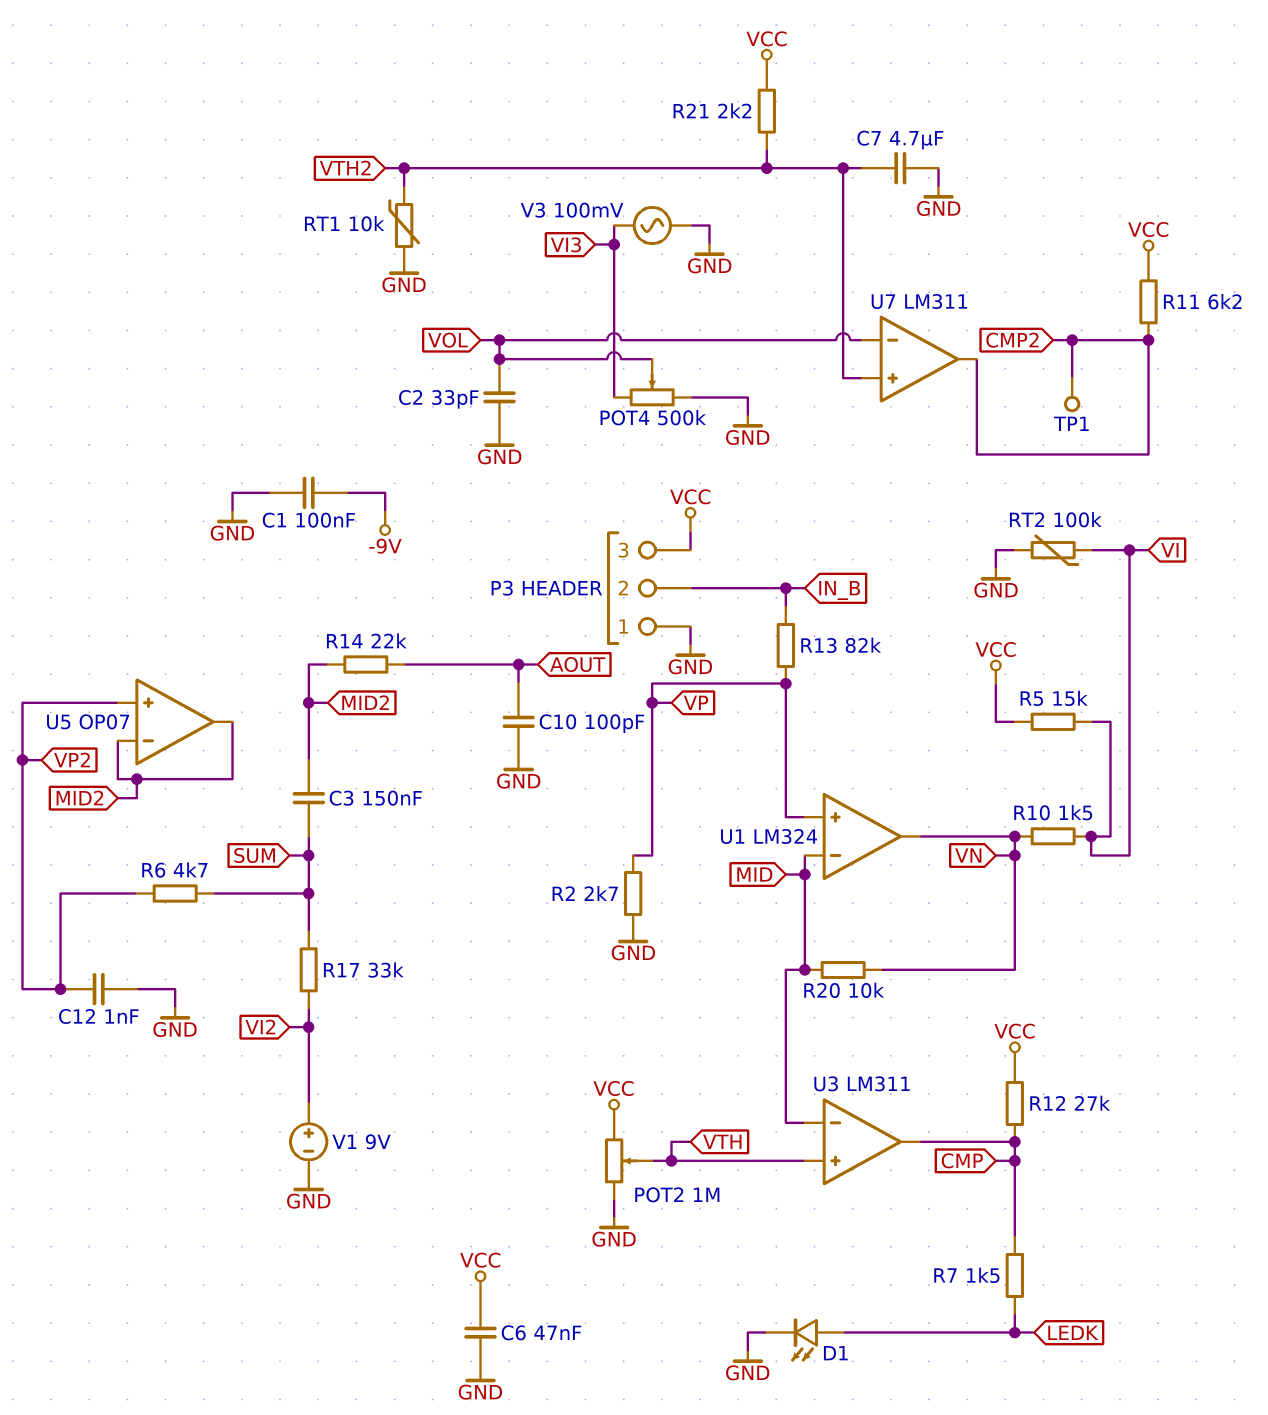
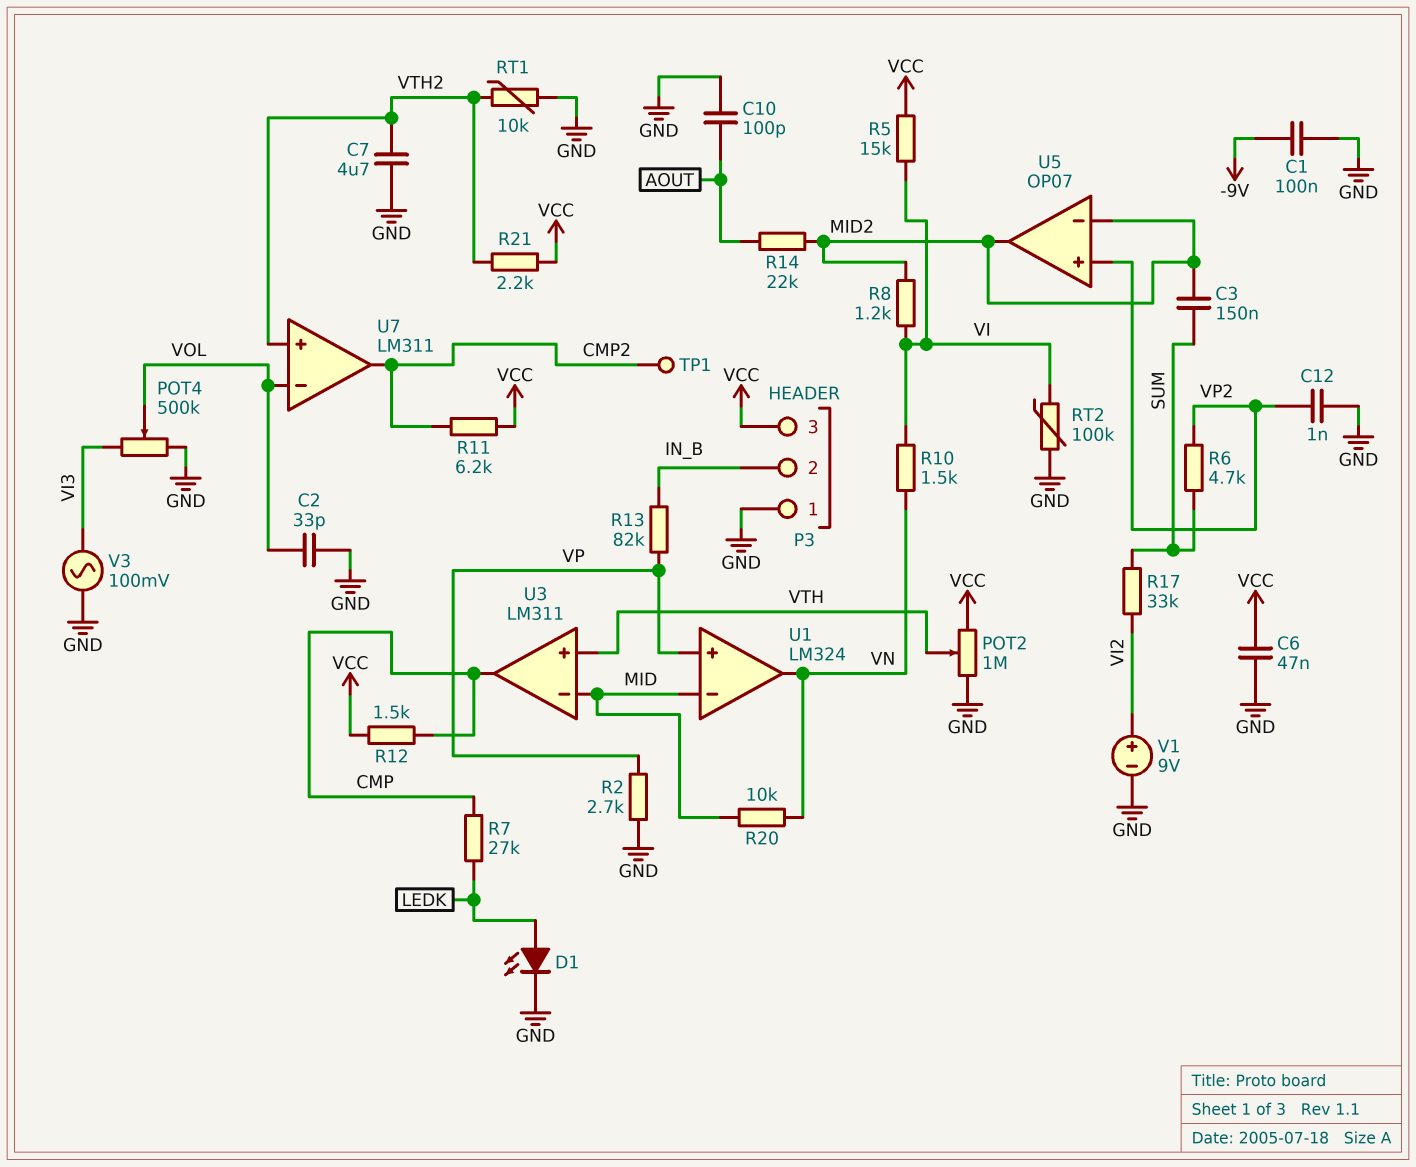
R7: 1.5k (CMP, LEDK) -> 27k (CMP, LEDK)
R8: none -> 1.2k (MID2, VI)
R12: 27k (CMP, VCC) -> 1.5k (CMP, VCC)

